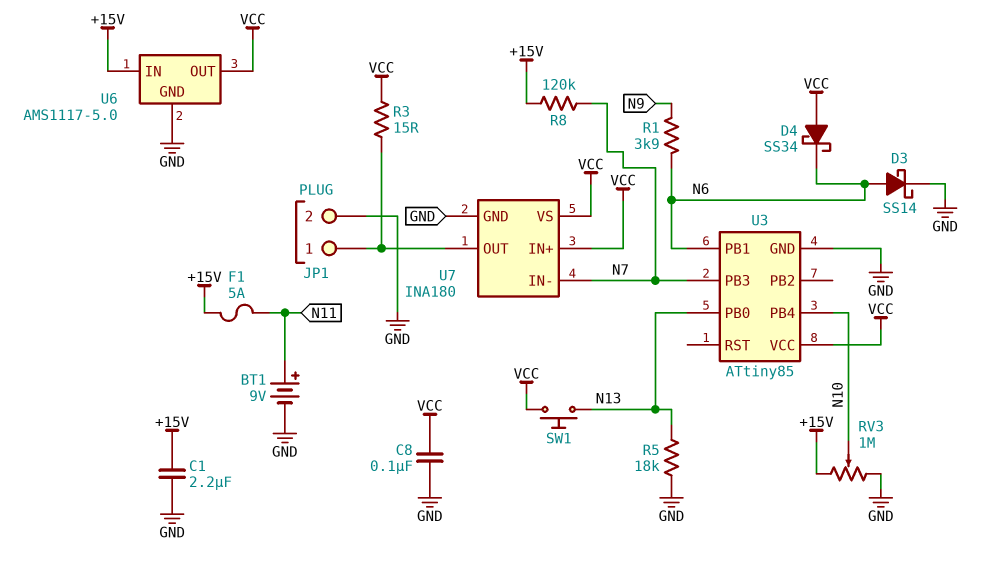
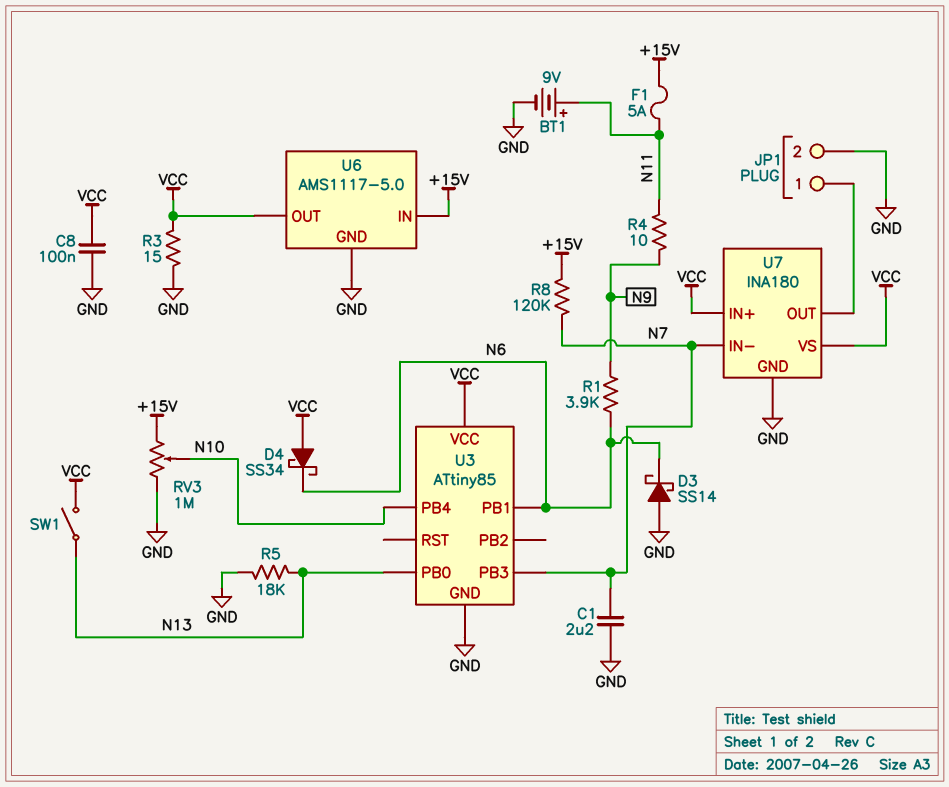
C1: 2.2uF (+15V, GND) -> 2.2uF (GND, N7)
D3: schottky SS14 (A N6, K GND) -> schottky SS14 (A GND, K N6)
R3: 15 (JP1/1, VCC) -> 15 (GND, VCC)
R4: none -> 10 (N9, N11)
SW1: button (N13, VCC) -> switch (N13, VCC)

